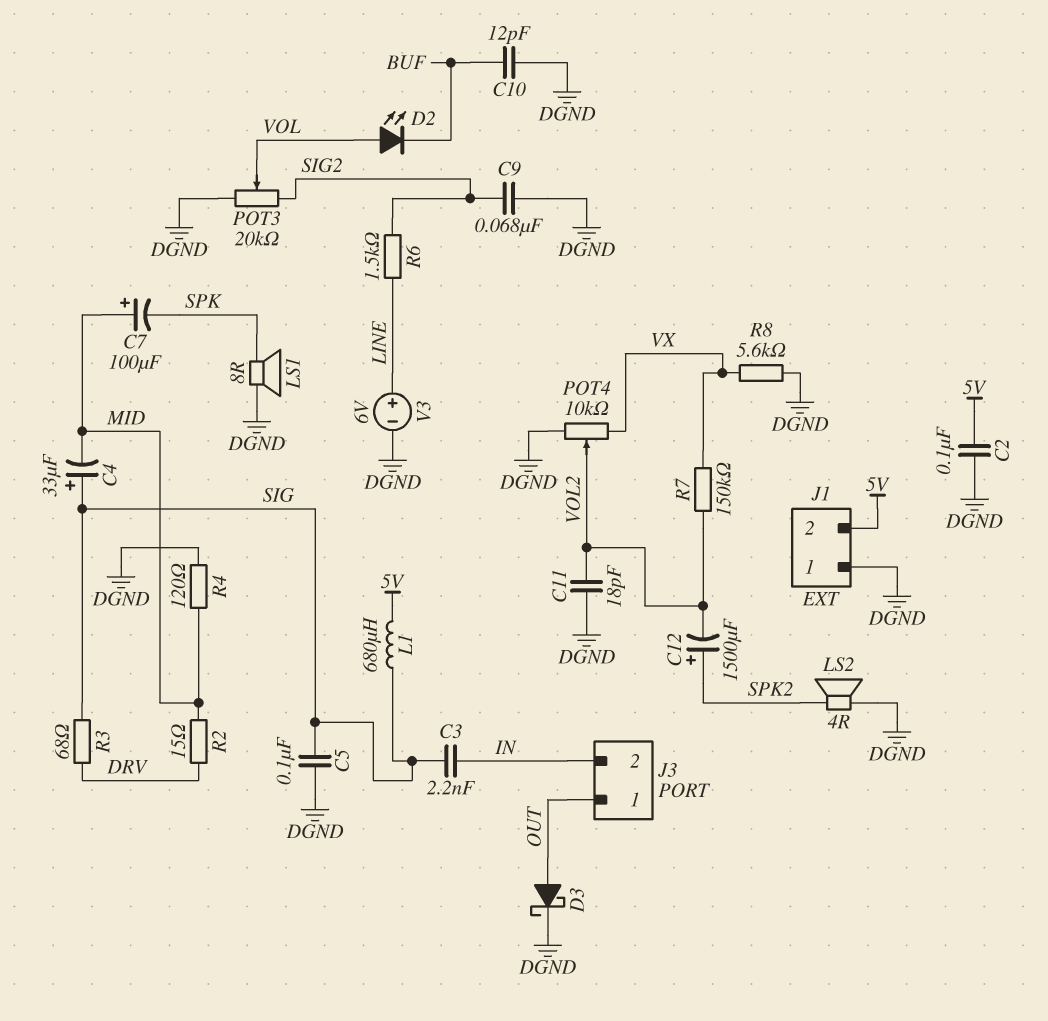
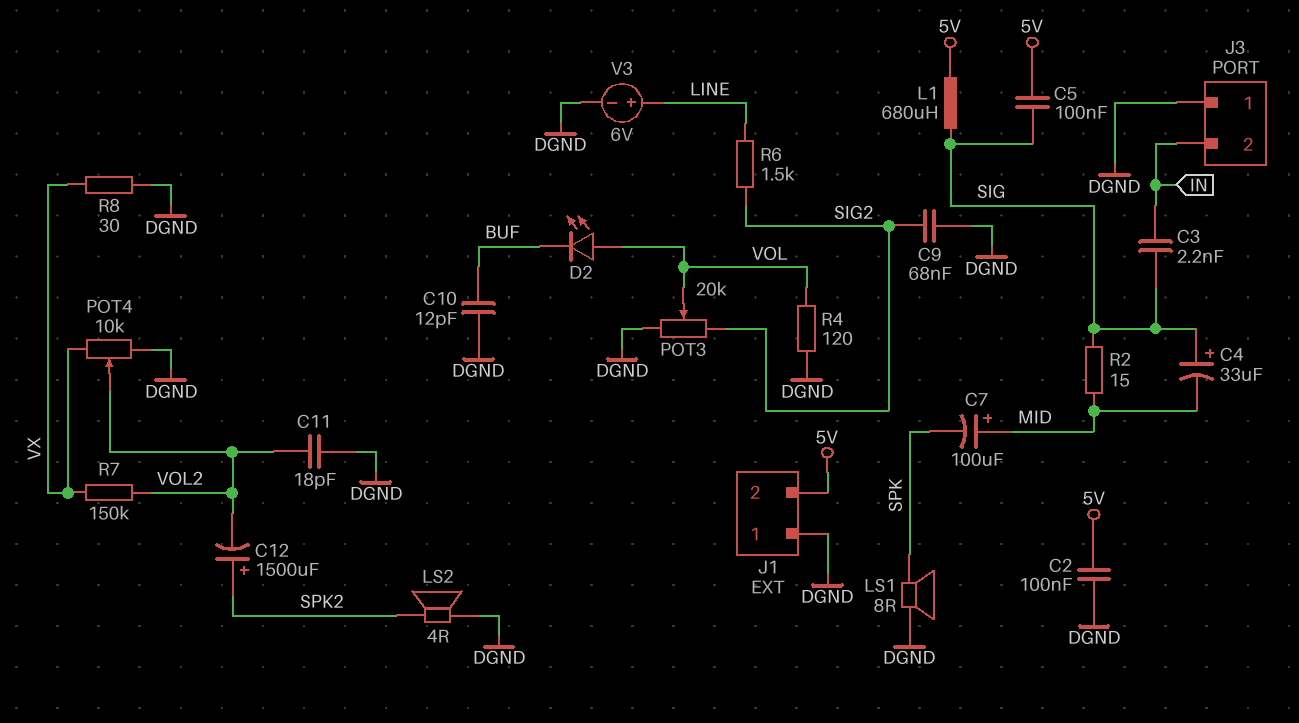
C5: 100nF (DGND, SIG) -> 100nF (5V, SIG)
D3: schottky (A OUT, K DGND) -> none
J3 pin 1: OUT -> DGND
R2: 15 (DRV, MID) -> 15 (MID, SIG)
R3: 68 (DRV, SIG) -> none
R4: 120 (DGND, MID) -> 120 (DGND, VOL)
R8: 5.6k (DGND, VX) -> 30 (DGND, VX)

